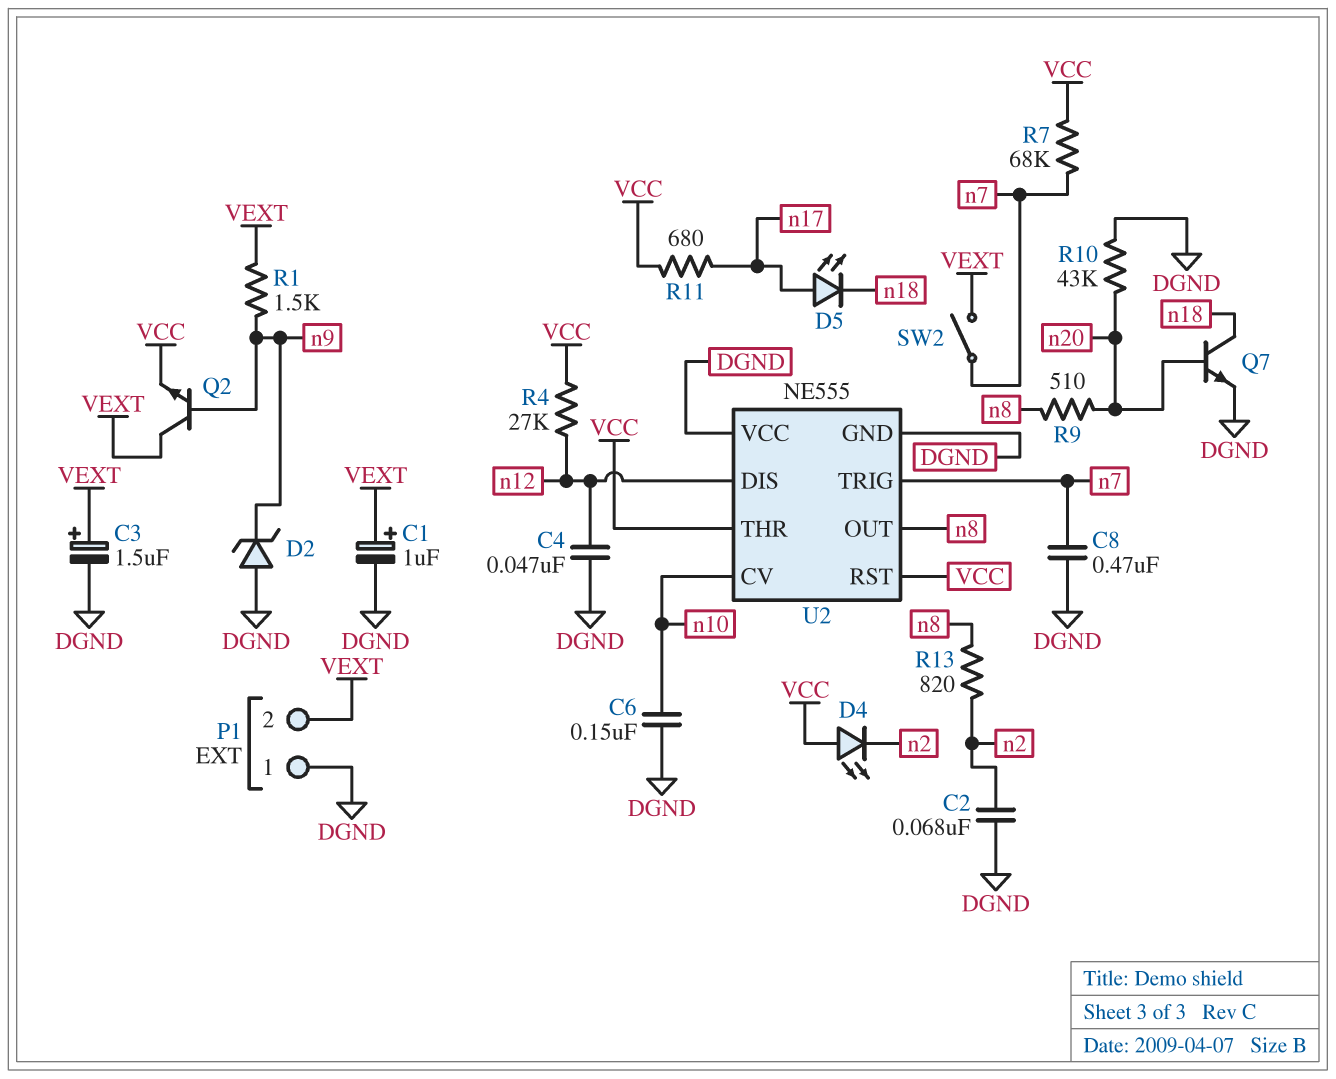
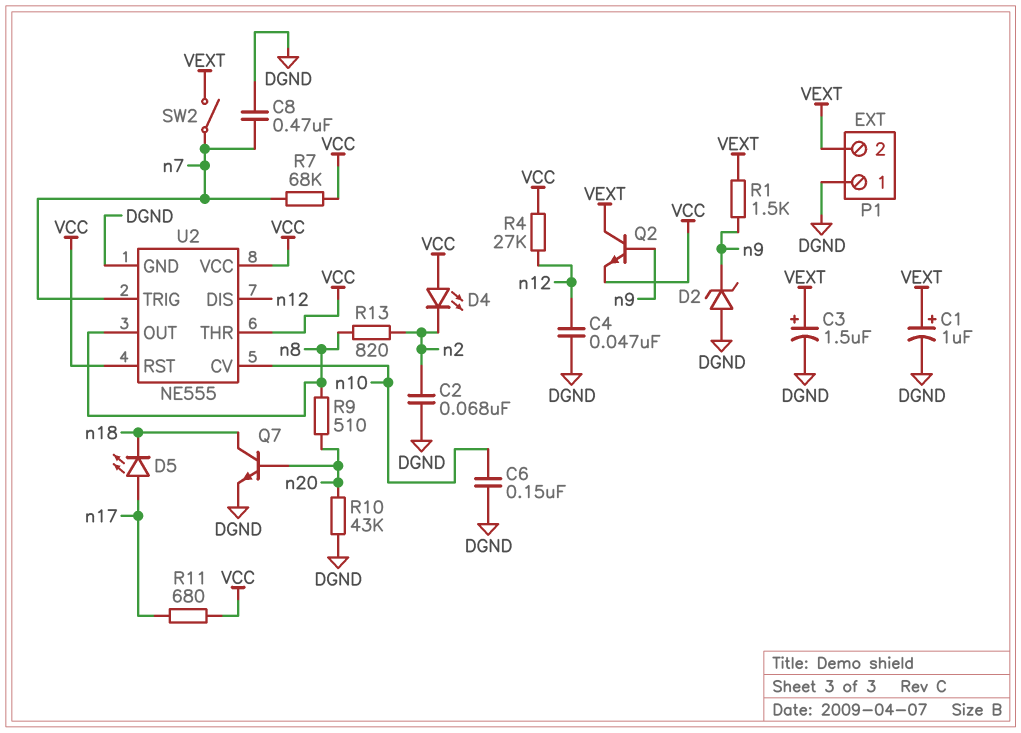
U2 pin VCC: DGND -> VCC

